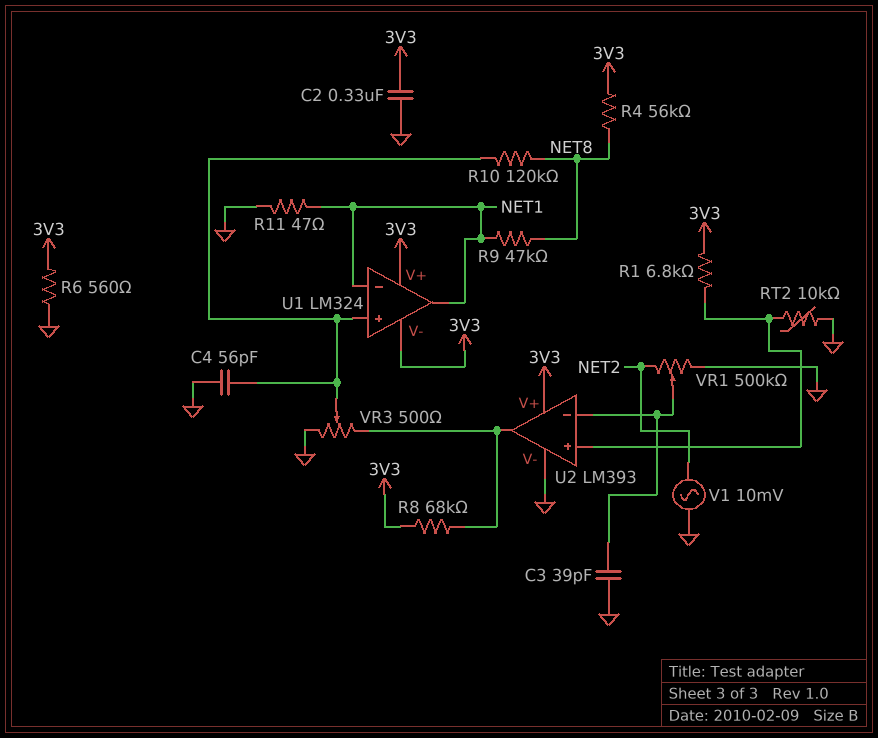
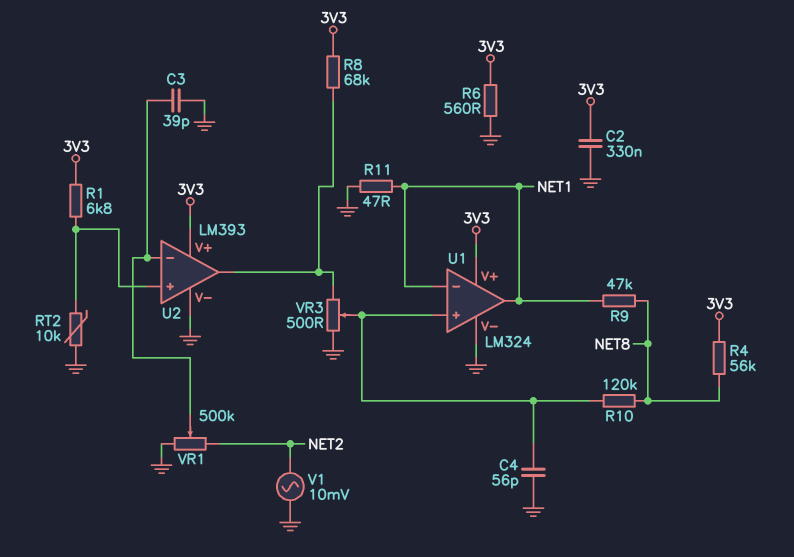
U1 pin V-: 3V3 -> GND

